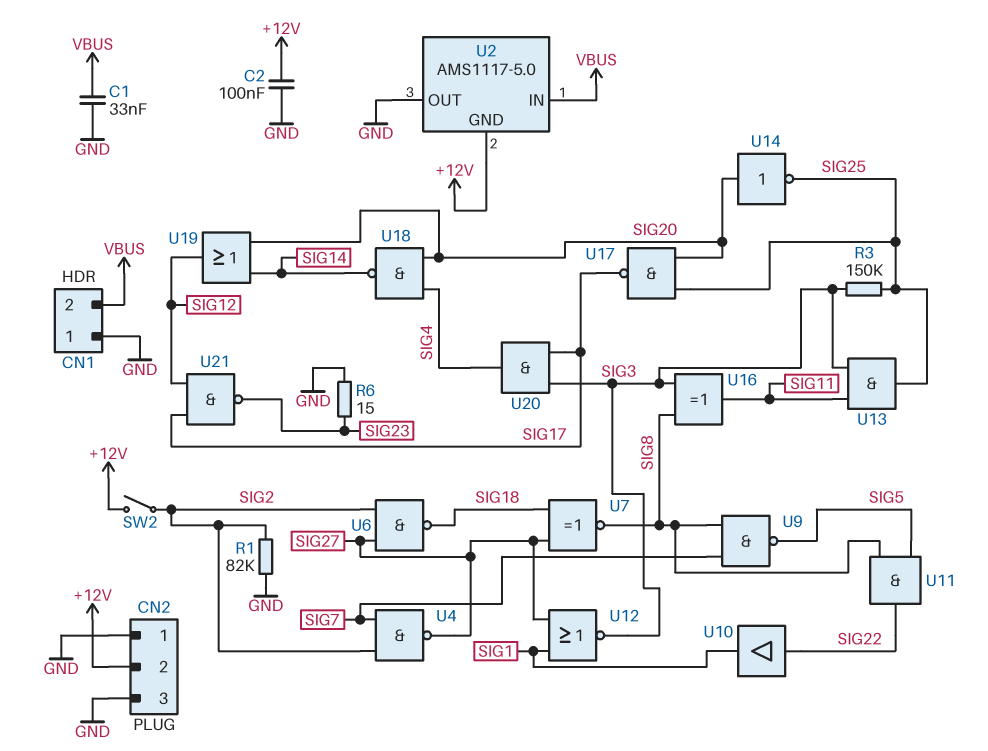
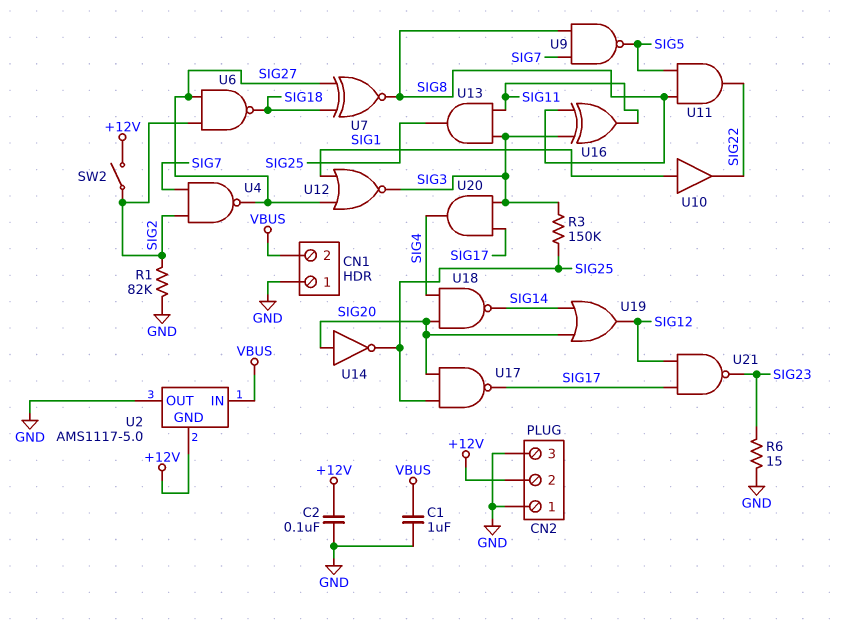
C1: 33nF (GND, VBUS) -> 1uF (GND, VBUS)
U10: buffer (in SIG22, out SIG1) -> buffer (in SIG1, out SIG22)

